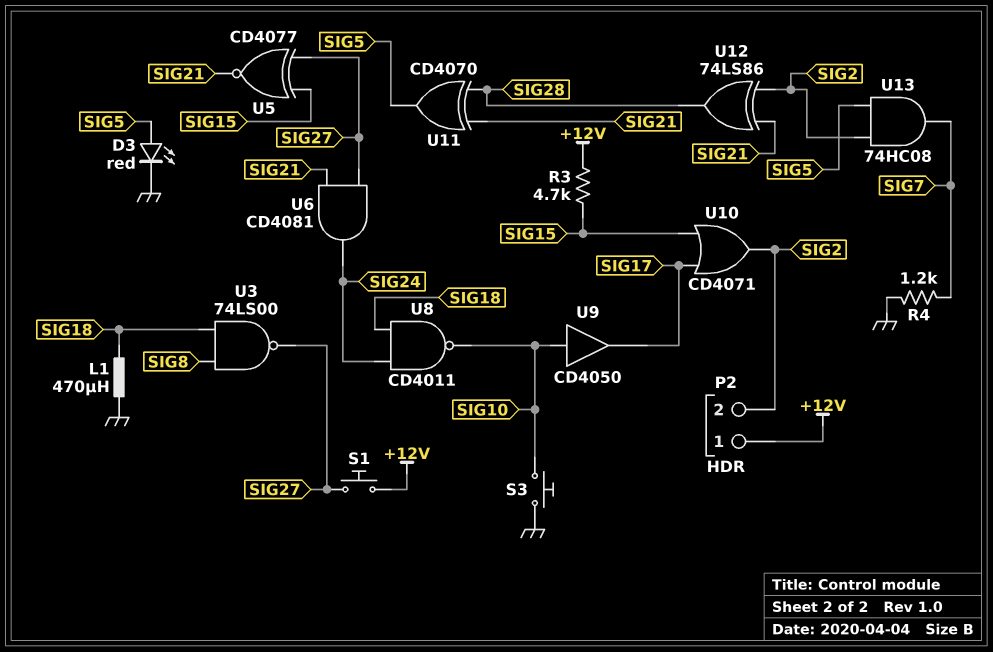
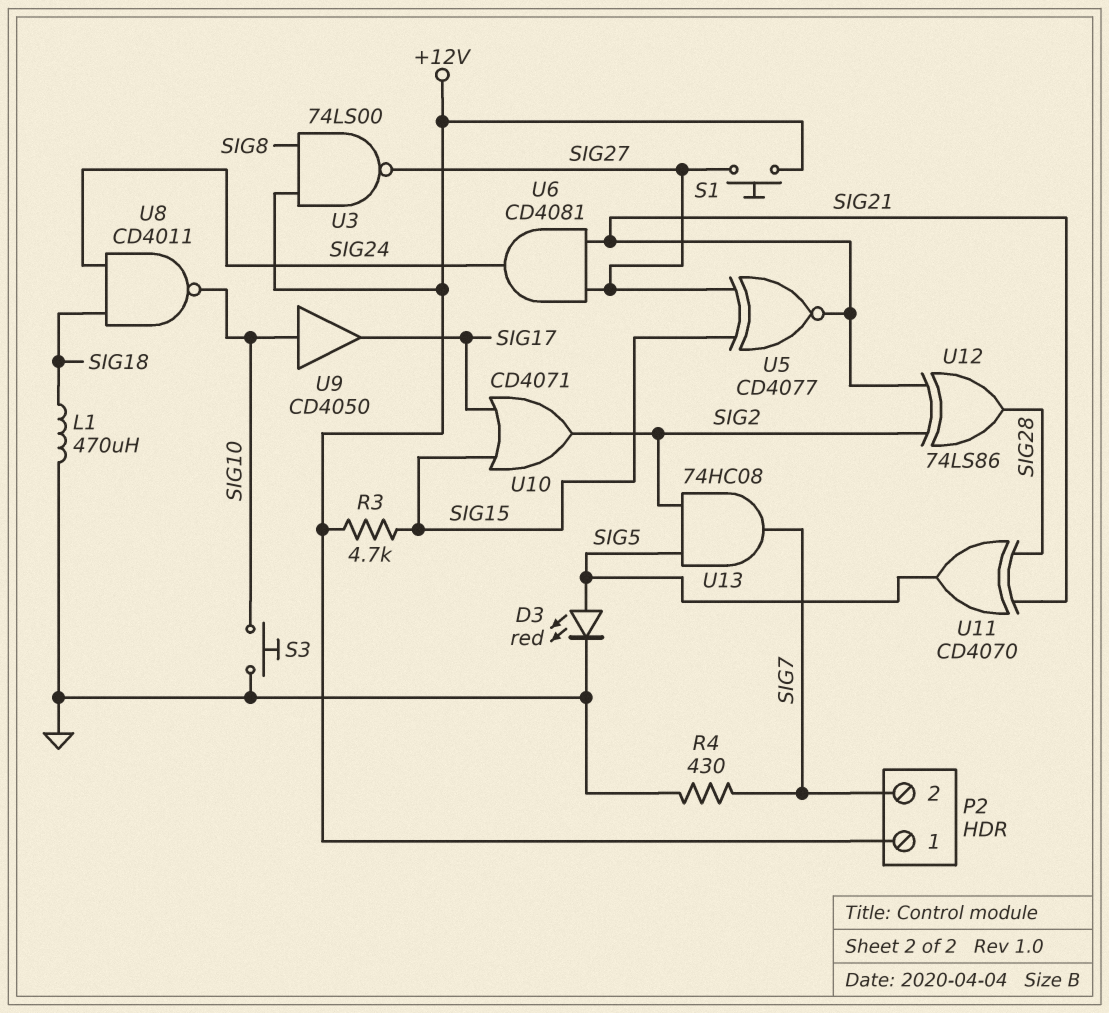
P2 pin 2: SIG2 -> SIG7
R4: 1.2k (GND, SIG7) -> 430 (GND, SIG7)
U3: NAND 74LS00 (in SIG8, in SIG18, out SIG27) -> NAND 74LS00 (in +12V, in SIG8, out SIG27)

